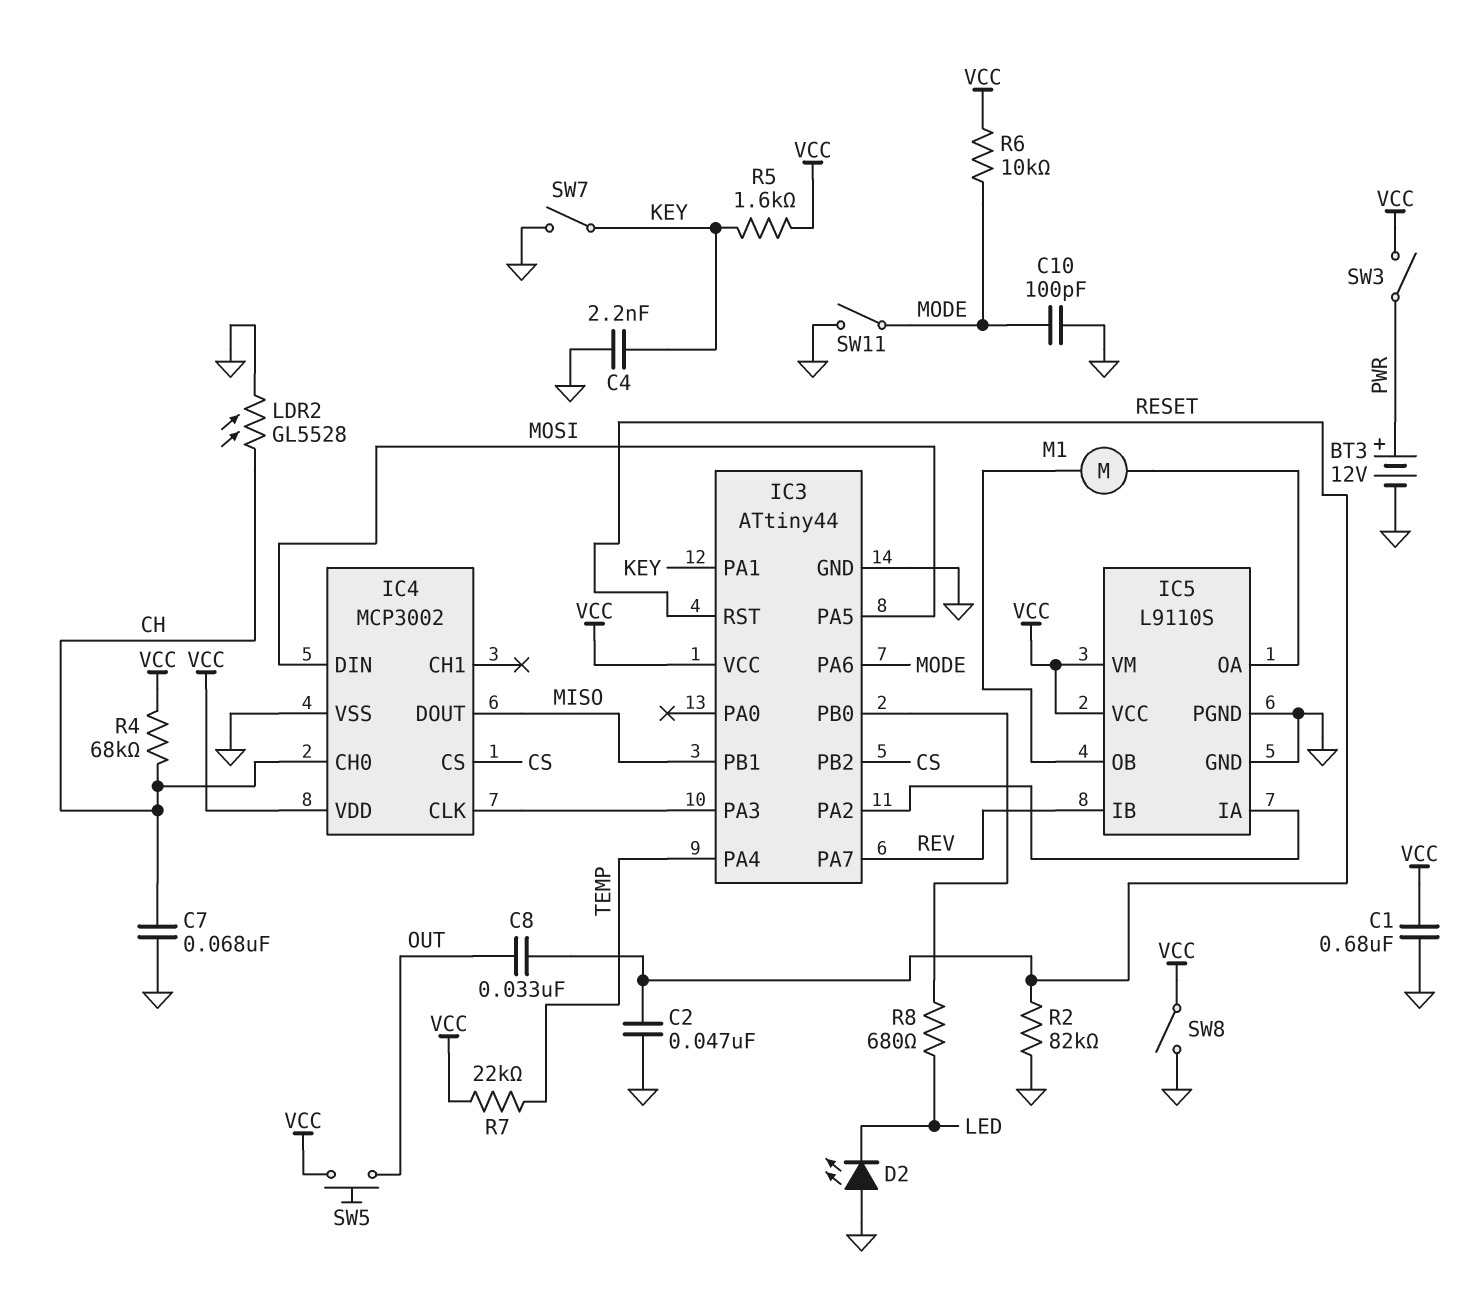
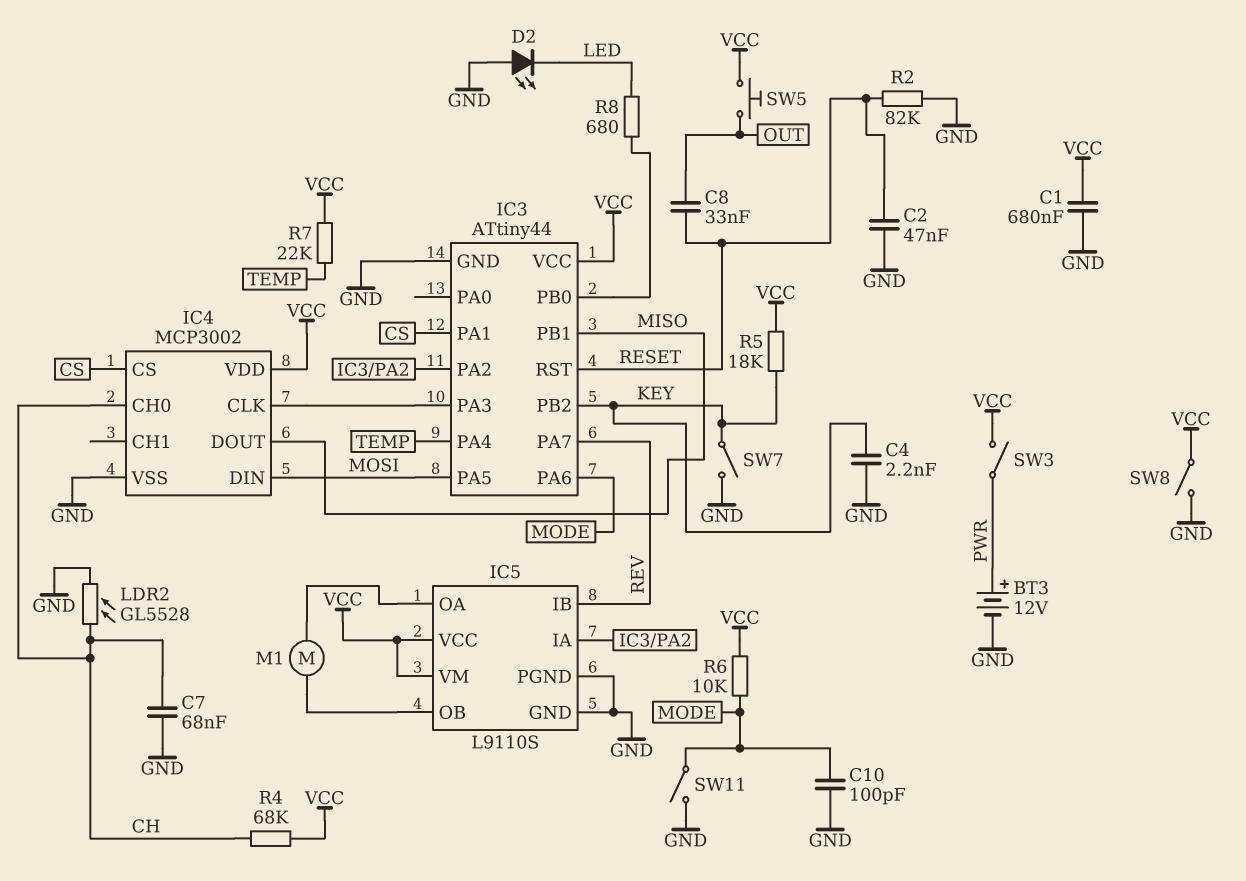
IC3 pin PA1: KEY -> CS
IC3 pin PB2: CS -> KEY
R5: 1.6k (KEY, VCC) -> 18k (KEY, VCC)

